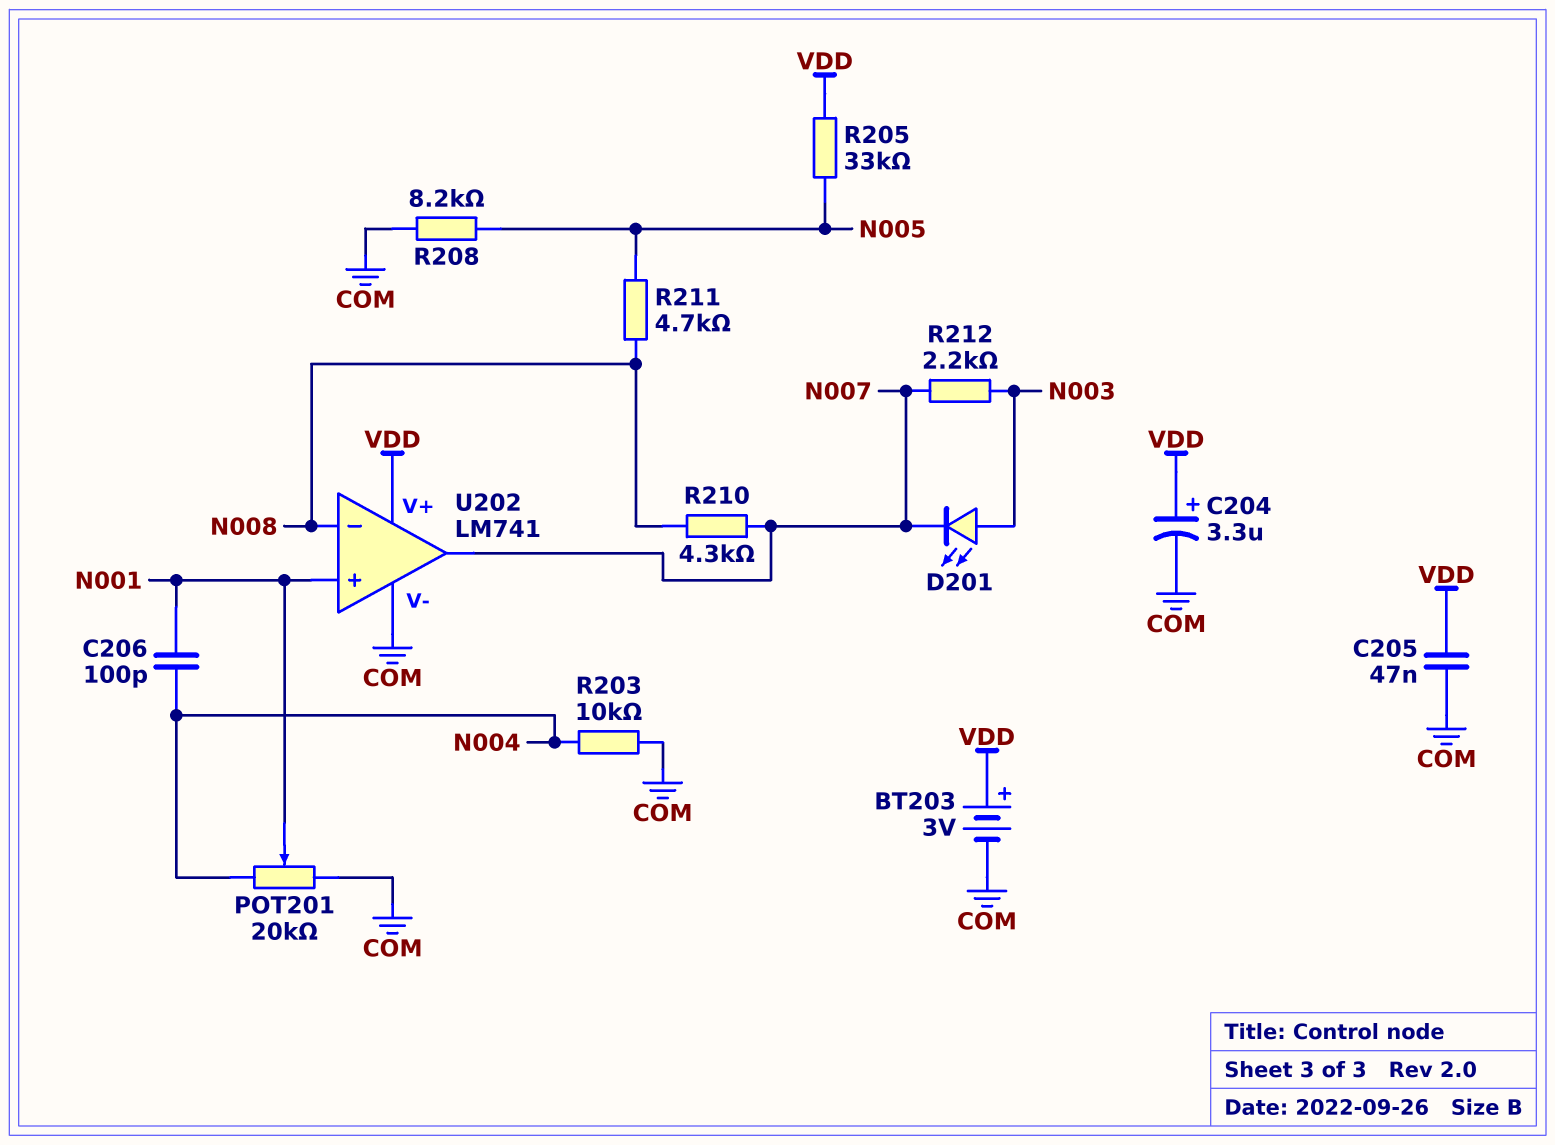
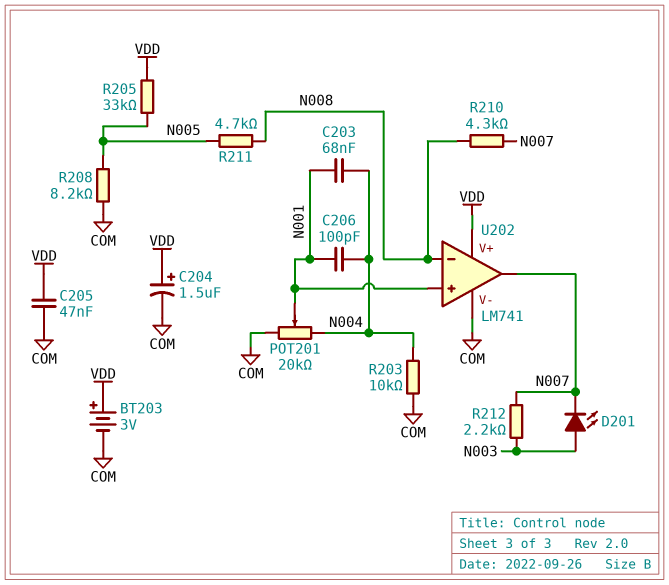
C203: none -> 68nF (N001, N004)
C204: 3.3uF (plus VDD, minus COM) -> 1.5uF (plus VDD, minus COM)

